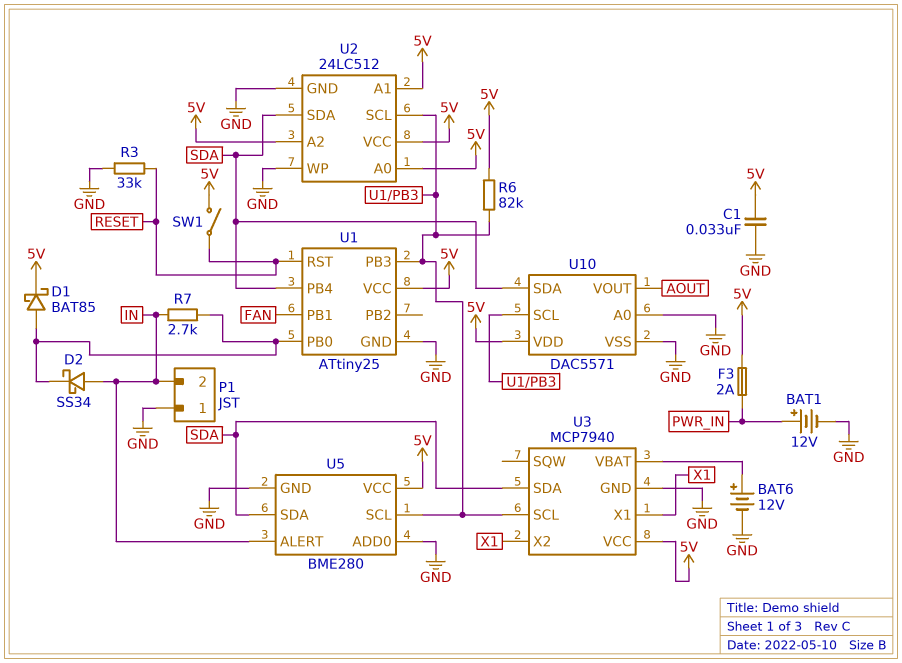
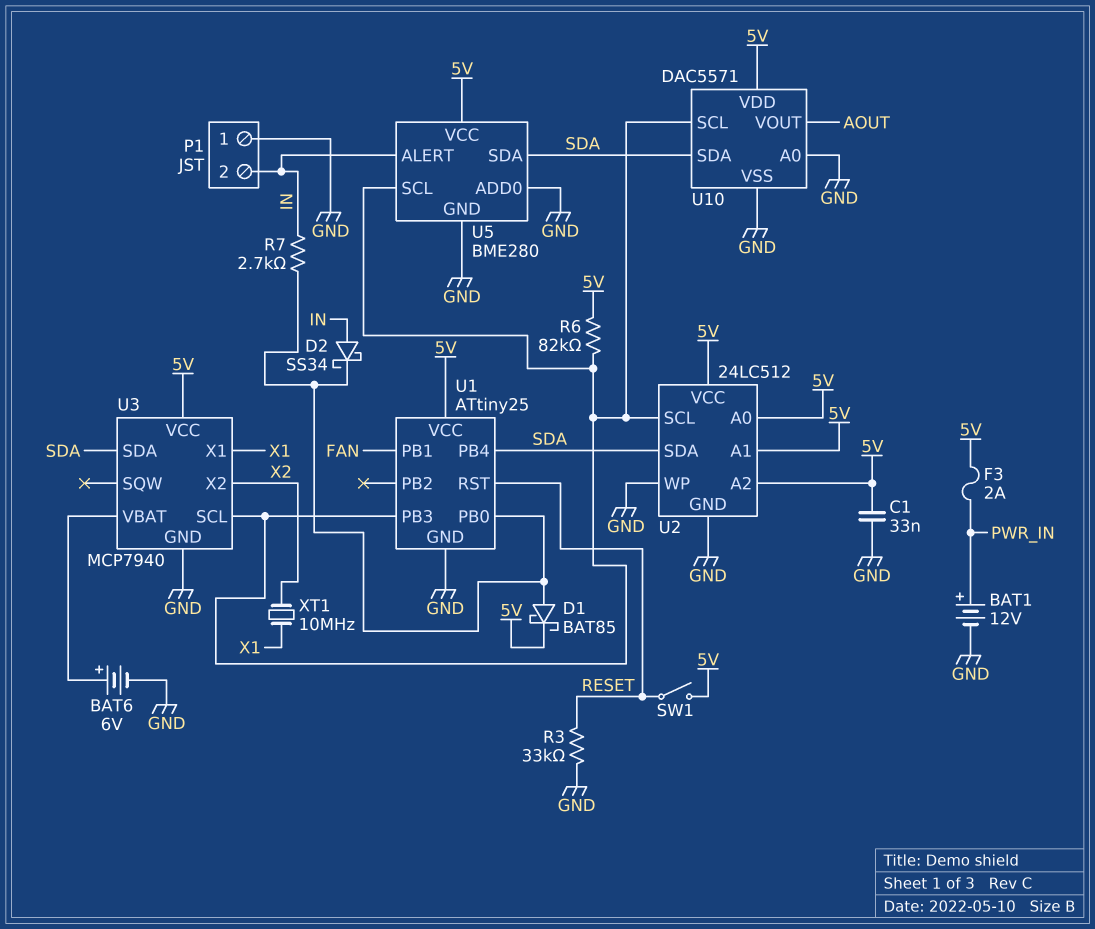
BAT6: 12V (plus U3/VBAT, minus GND) -> 6V (plus U3/VBAT, minus GND)
U3 pin X2: X1 -> X2
XT1: none -> 10MHz (X1, X2)

